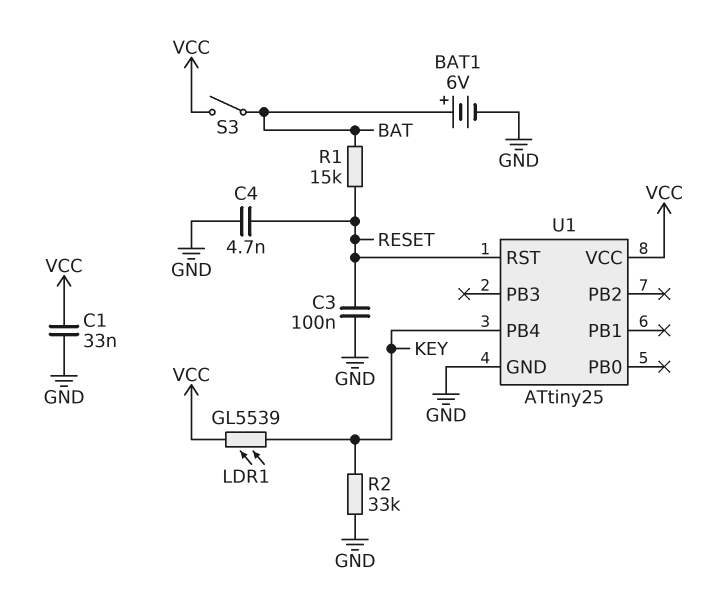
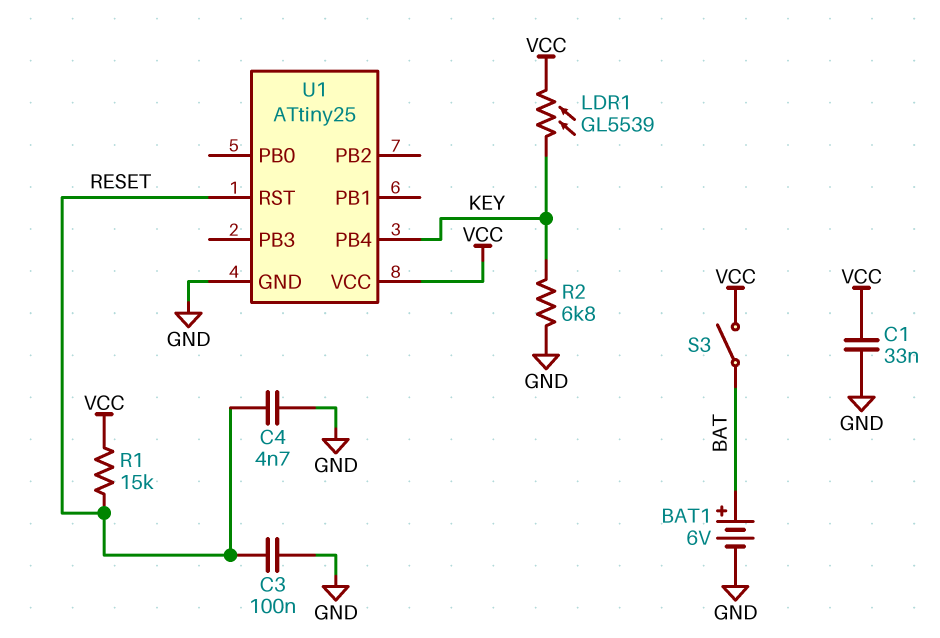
R1: 15k (BAT, RESET) -> 15k (RESET, VCC)
R2: 33k (GND, KEY) -> 6.8k (GND, KEY)

